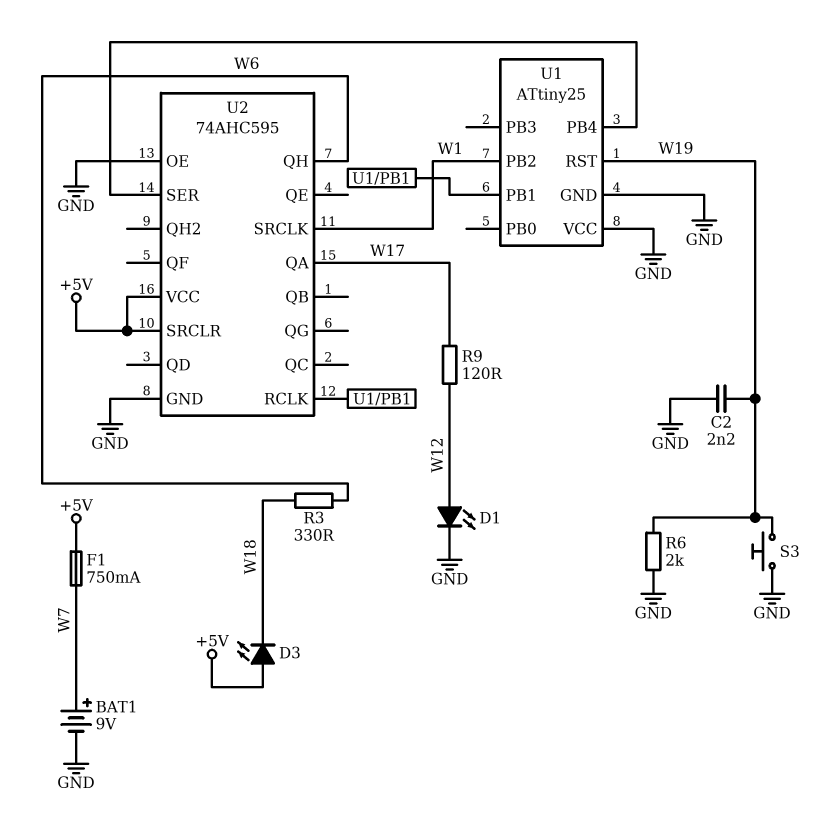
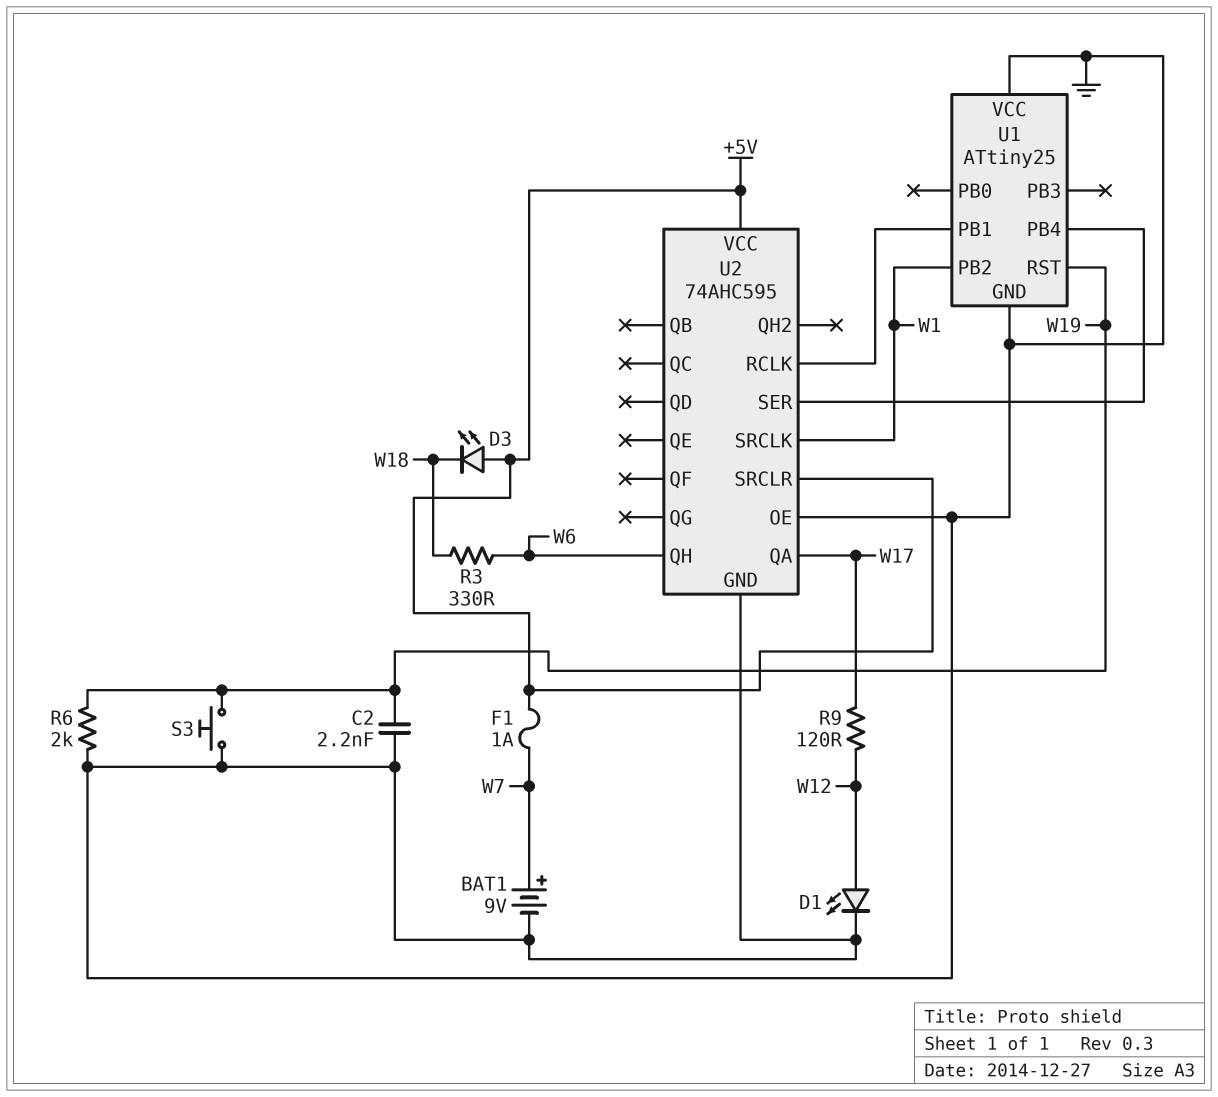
F1: 750mA (+5V, W7) -> 1A (+5V, W7)

